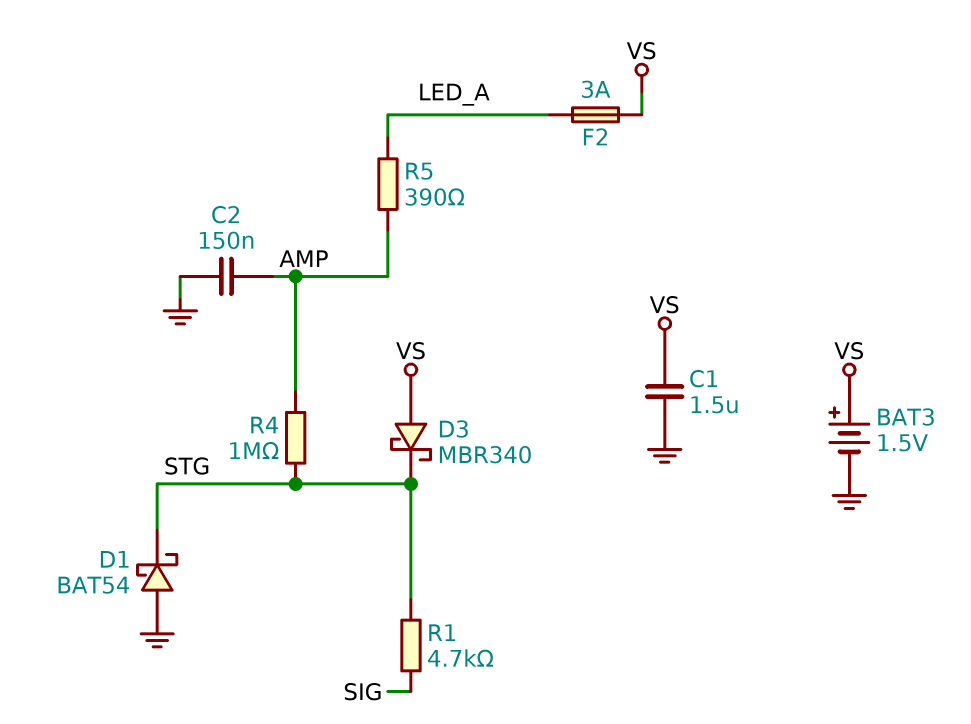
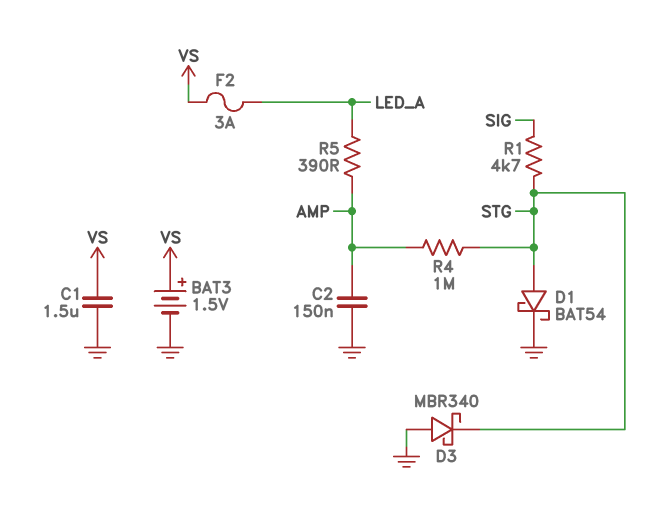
D1: schottky BAT54 (A GND, K STG) -> schottky BAT54 (A STG, K GND)
D3: schottky MBR340 (A VS, K STG) -> schottky MBR340 (A GND, K STG)

